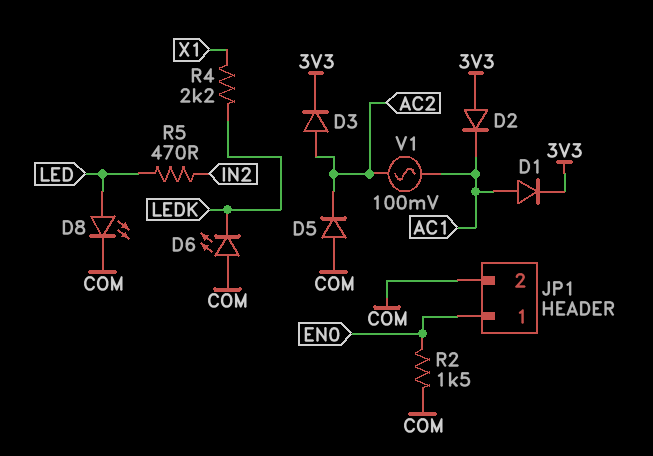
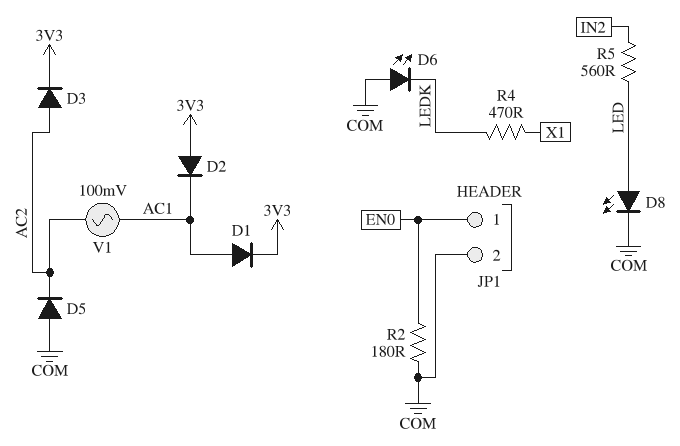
R2: 1.5k (COM, EN0) -> 180 (COM, EN0)
R4: 2.2k (LEDK, X1) -> 470 (LEDK, X1)
R5: 470 (IN2, LED) -> 560 (IN2, LED)

